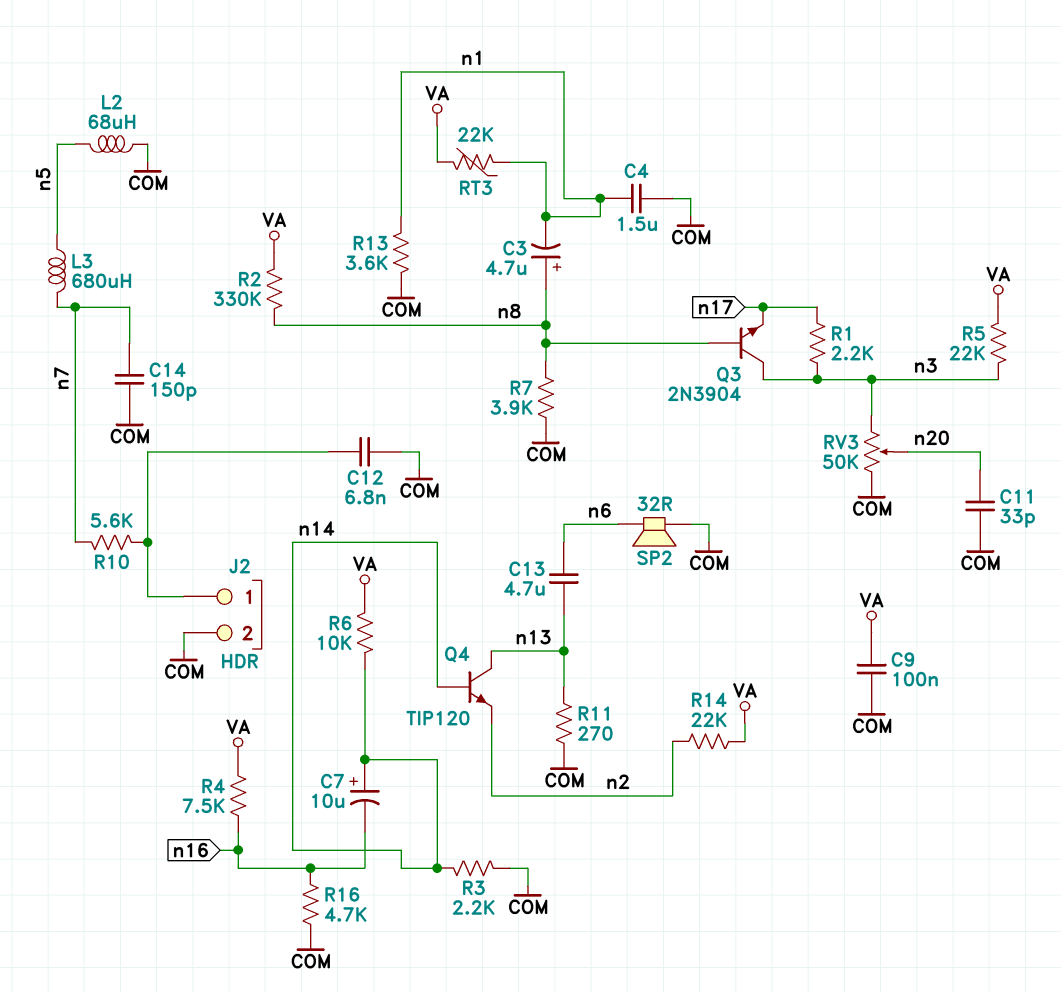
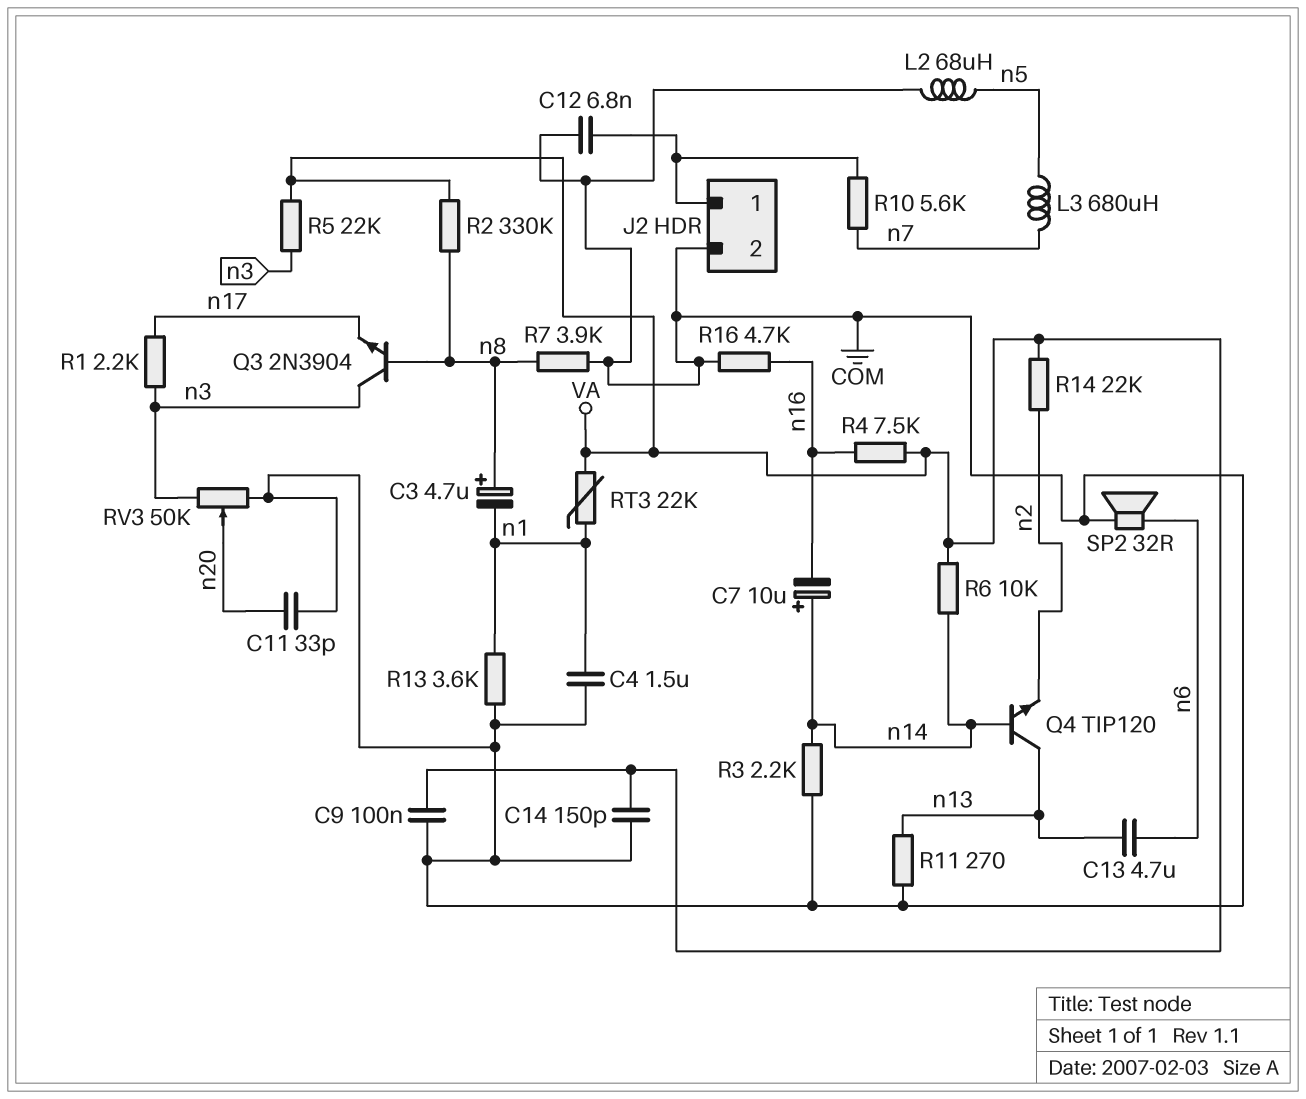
C14: 150pF (COM, n7) -> 150pF (COM, VA)

